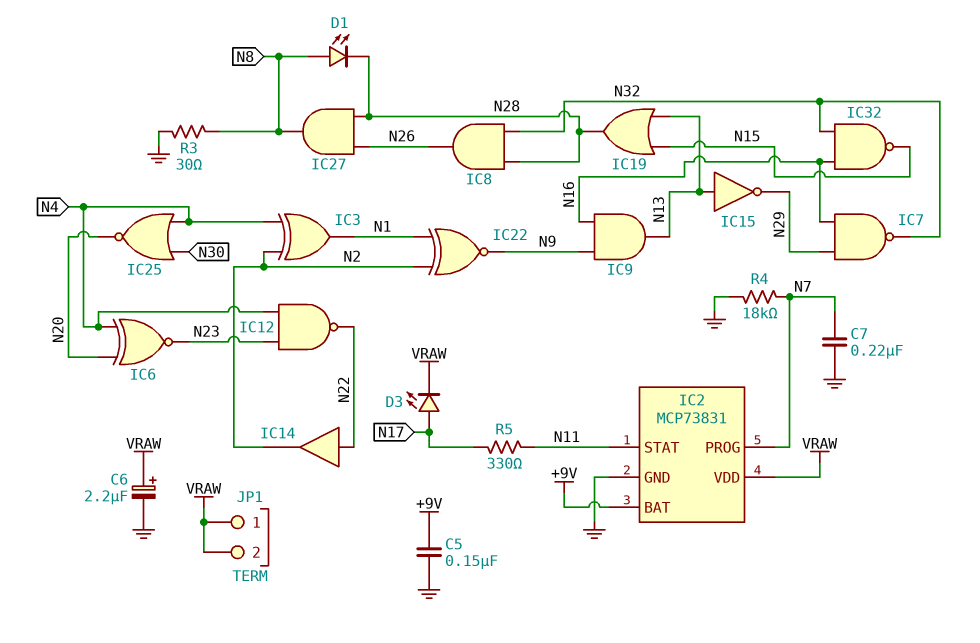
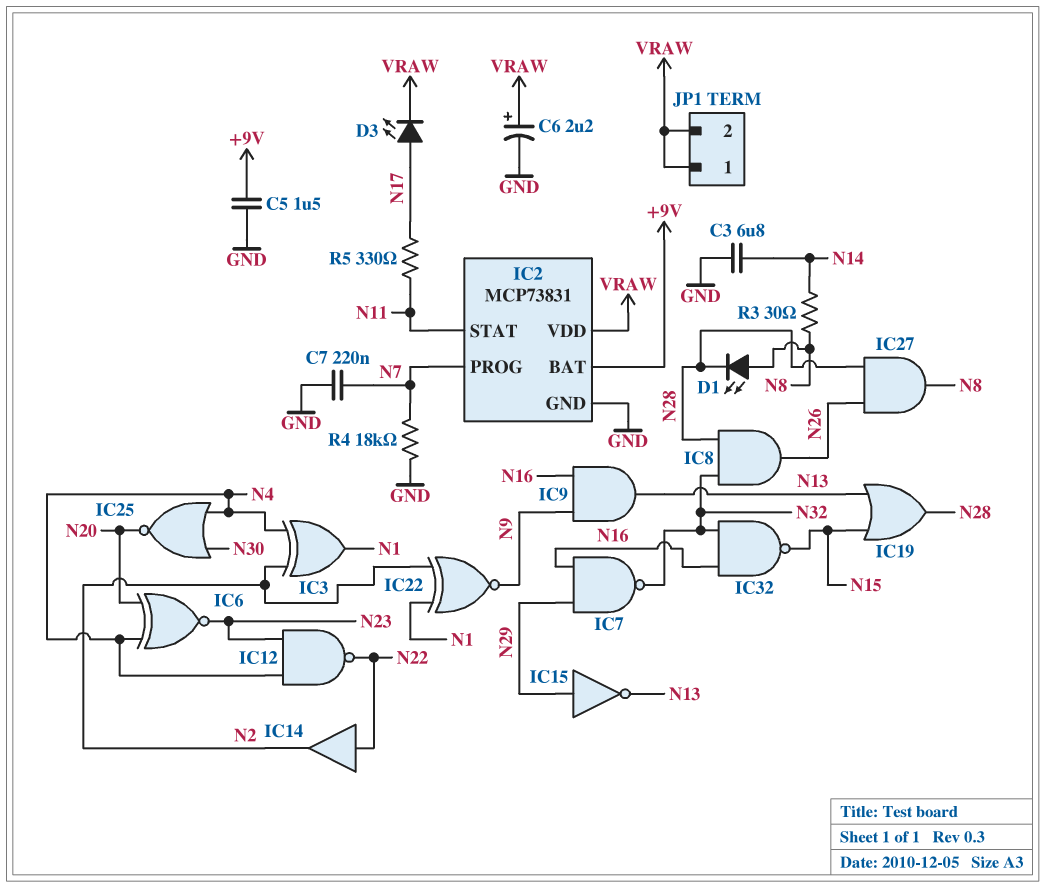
C3: none -> 6.8uF (GND, N14)
C5: 150nF (+9V, GND) -> 1.5uF (+9V, GND)
IC15: NOT (in N13, out N29) -> NOT (in N29, out N13)
R3: 30 (GND, N8) -> 30 (N8, N14)

